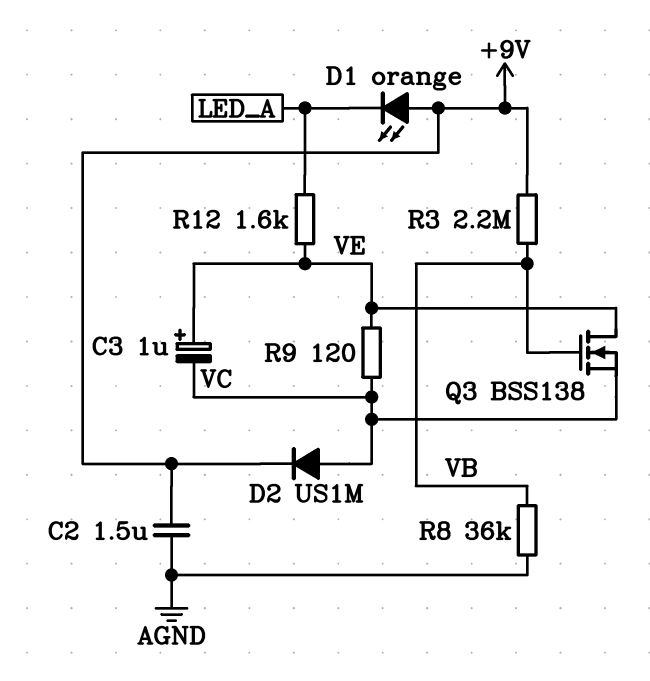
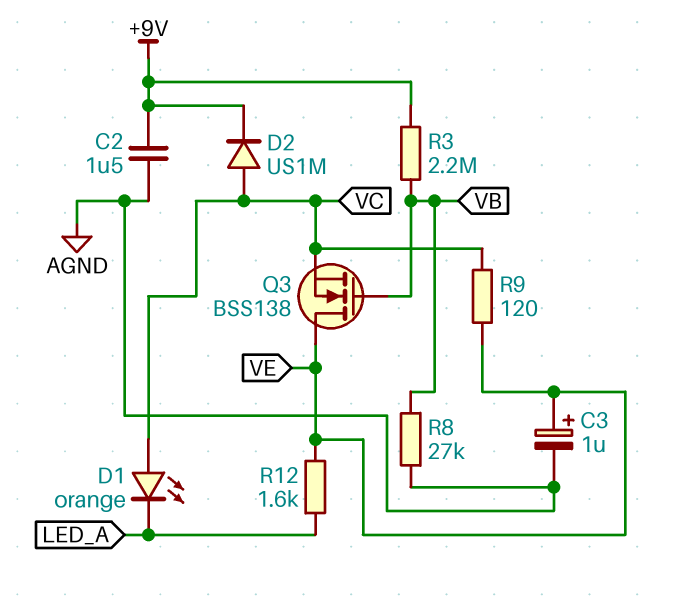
C3: 1uF (plus VE, minus VC) -> 1uF (plus VE, minus AGND)
D1: LED orange (A +9V, K LED_A) -> LED orange (A VC, K LED_A)
R8: 36k (AGND, VB) -> 27k (AGND, VB)

